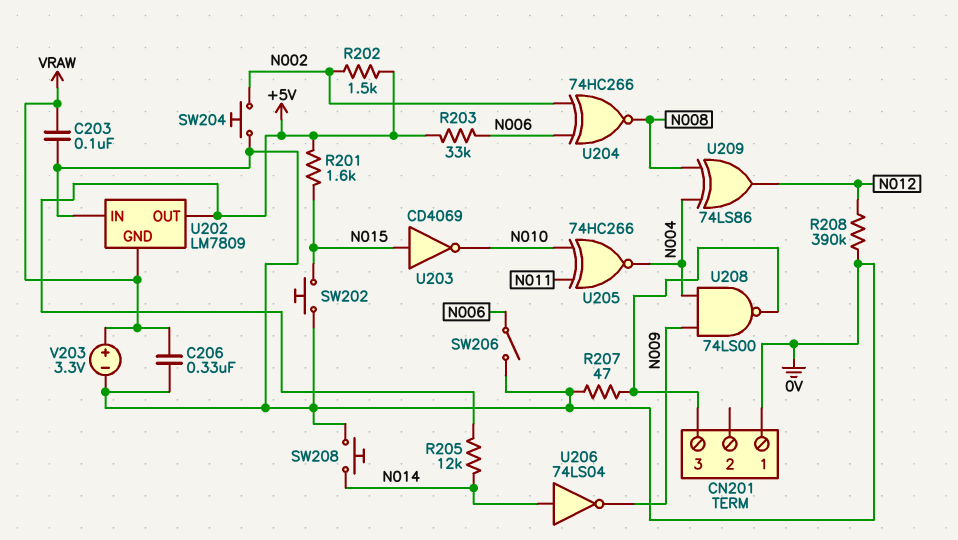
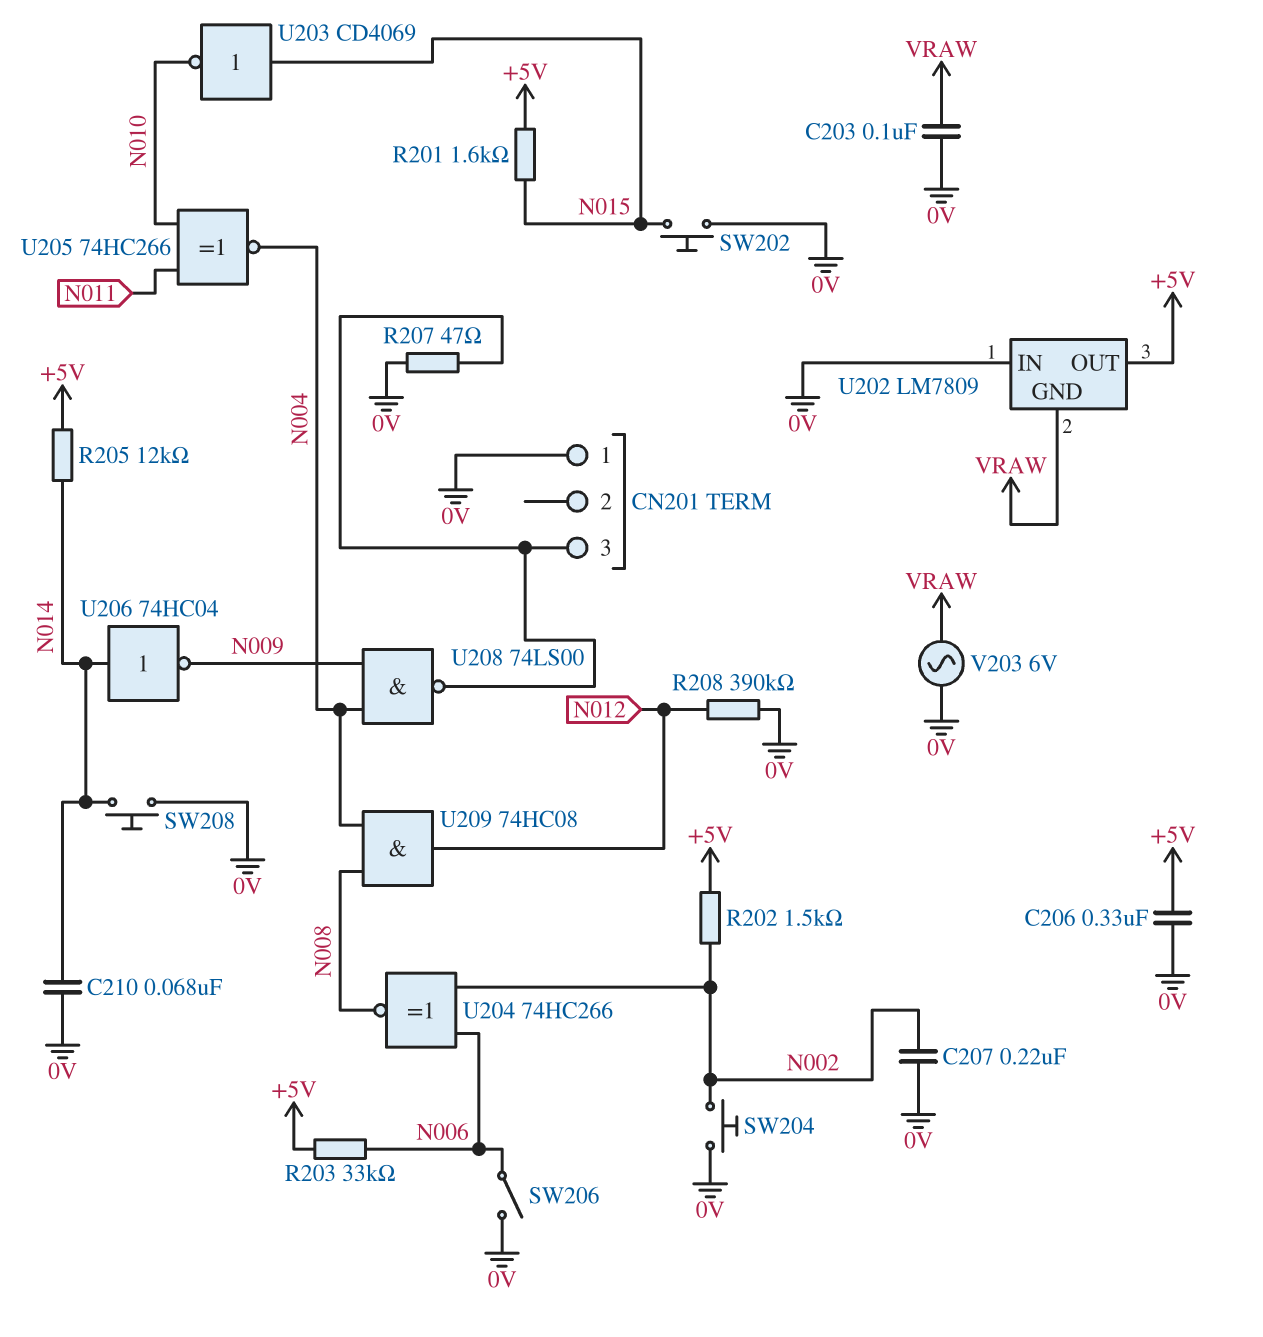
C206: 330nF (0V, VRAW) -> 330nF (+5V, 0V)
C207: none -> 220nF (0V, N002)
C210: none -> 68nF (0V, N014)
U206: NOT 74LS04 (in N014, out N009) -> NOT 74HC04 (in N014, out N009)
U209: XOR 74LS86 (in N004, in N008, out N012) -> AND 74HC08 (in N004, in N008, out N012)
V203: 3.3V (plus VRAW, minus 0V) -> AC 6V (0V, VRAW)

